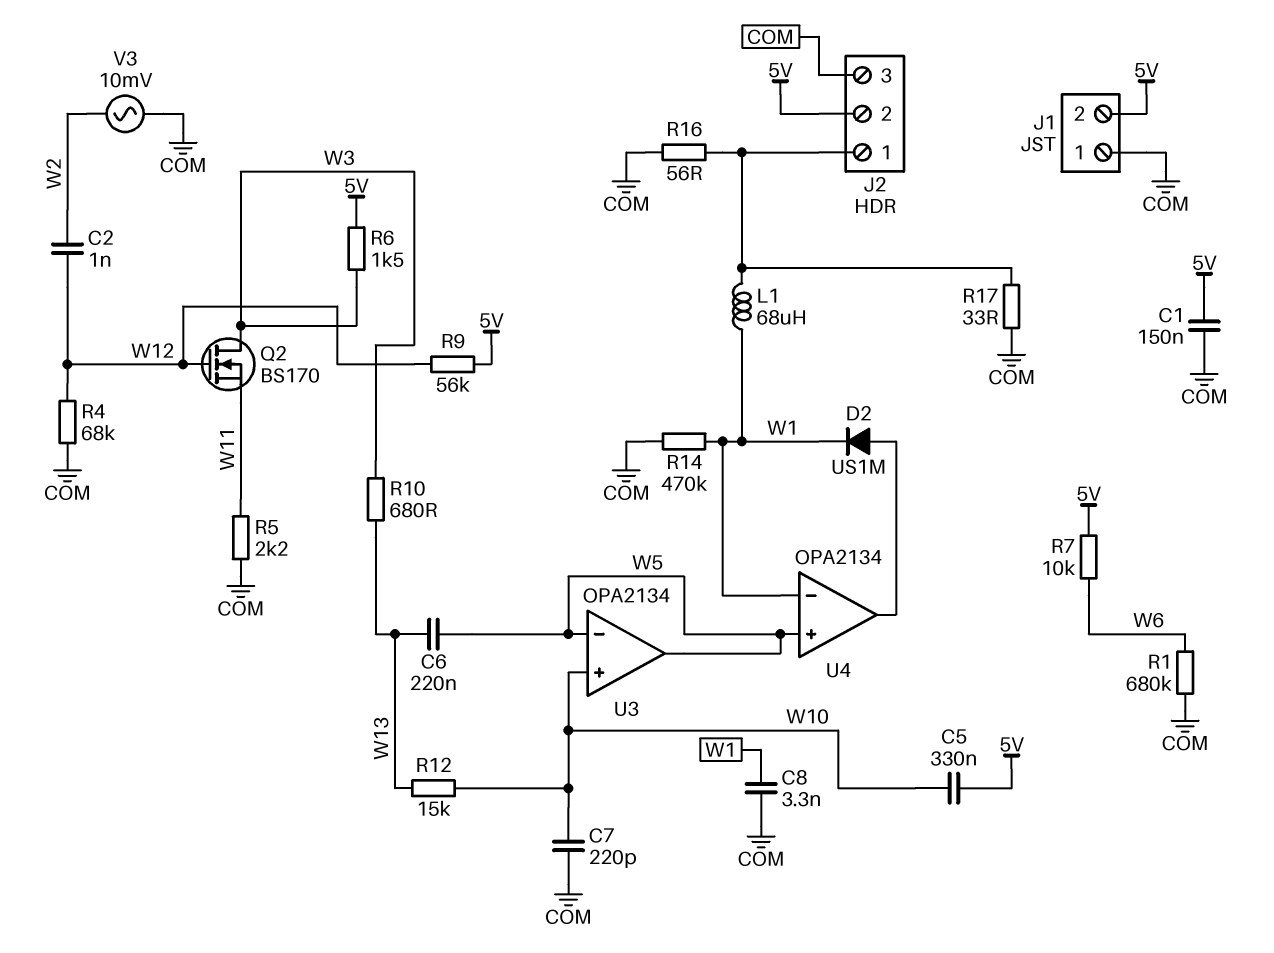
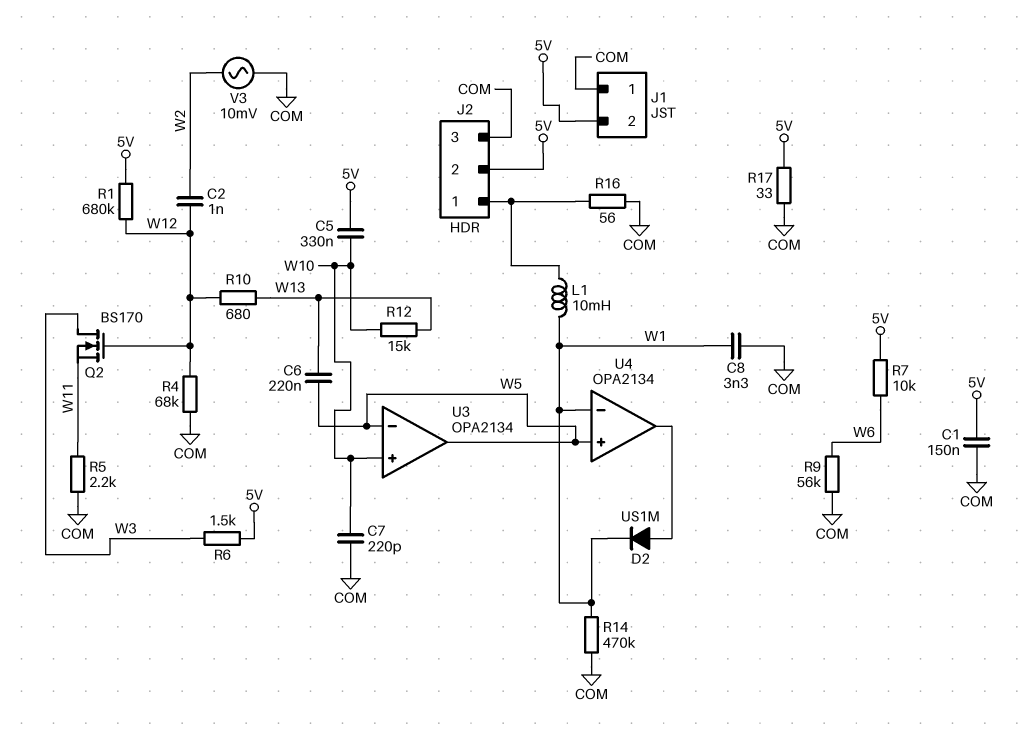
L1: 68uH (J2/1, W1) -> 10mH (J2/1, W1)
R1: 680k (COM, W6) -> 680k (5V, W12)
R9: 56k (5V, W12) -> 56k (COM, W6)
R10: 680 (W3, W13) -> 680 (W12, W13)
R17: 33 (COM, J2/1) -> 33 (5V, COM)

